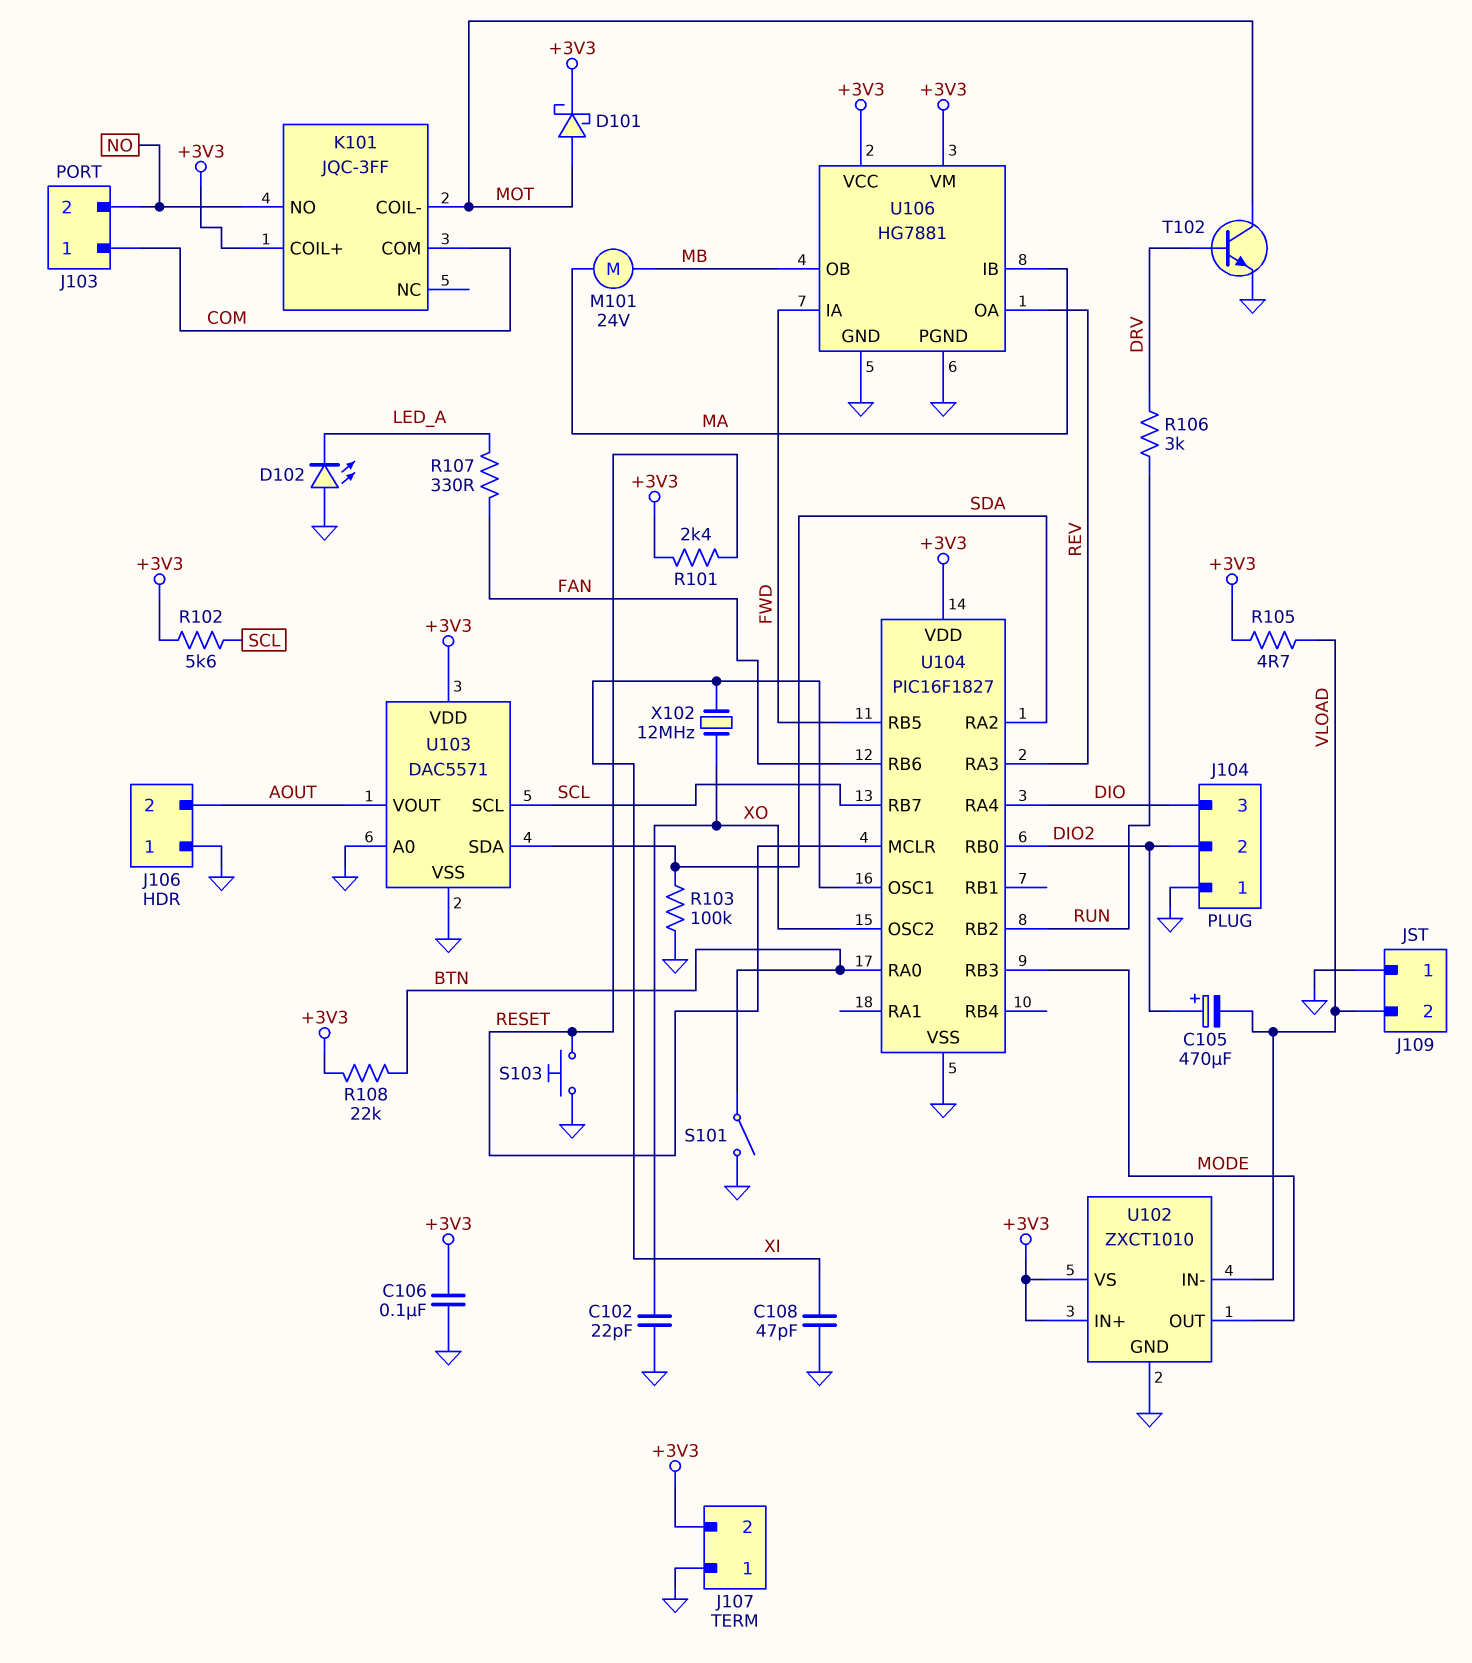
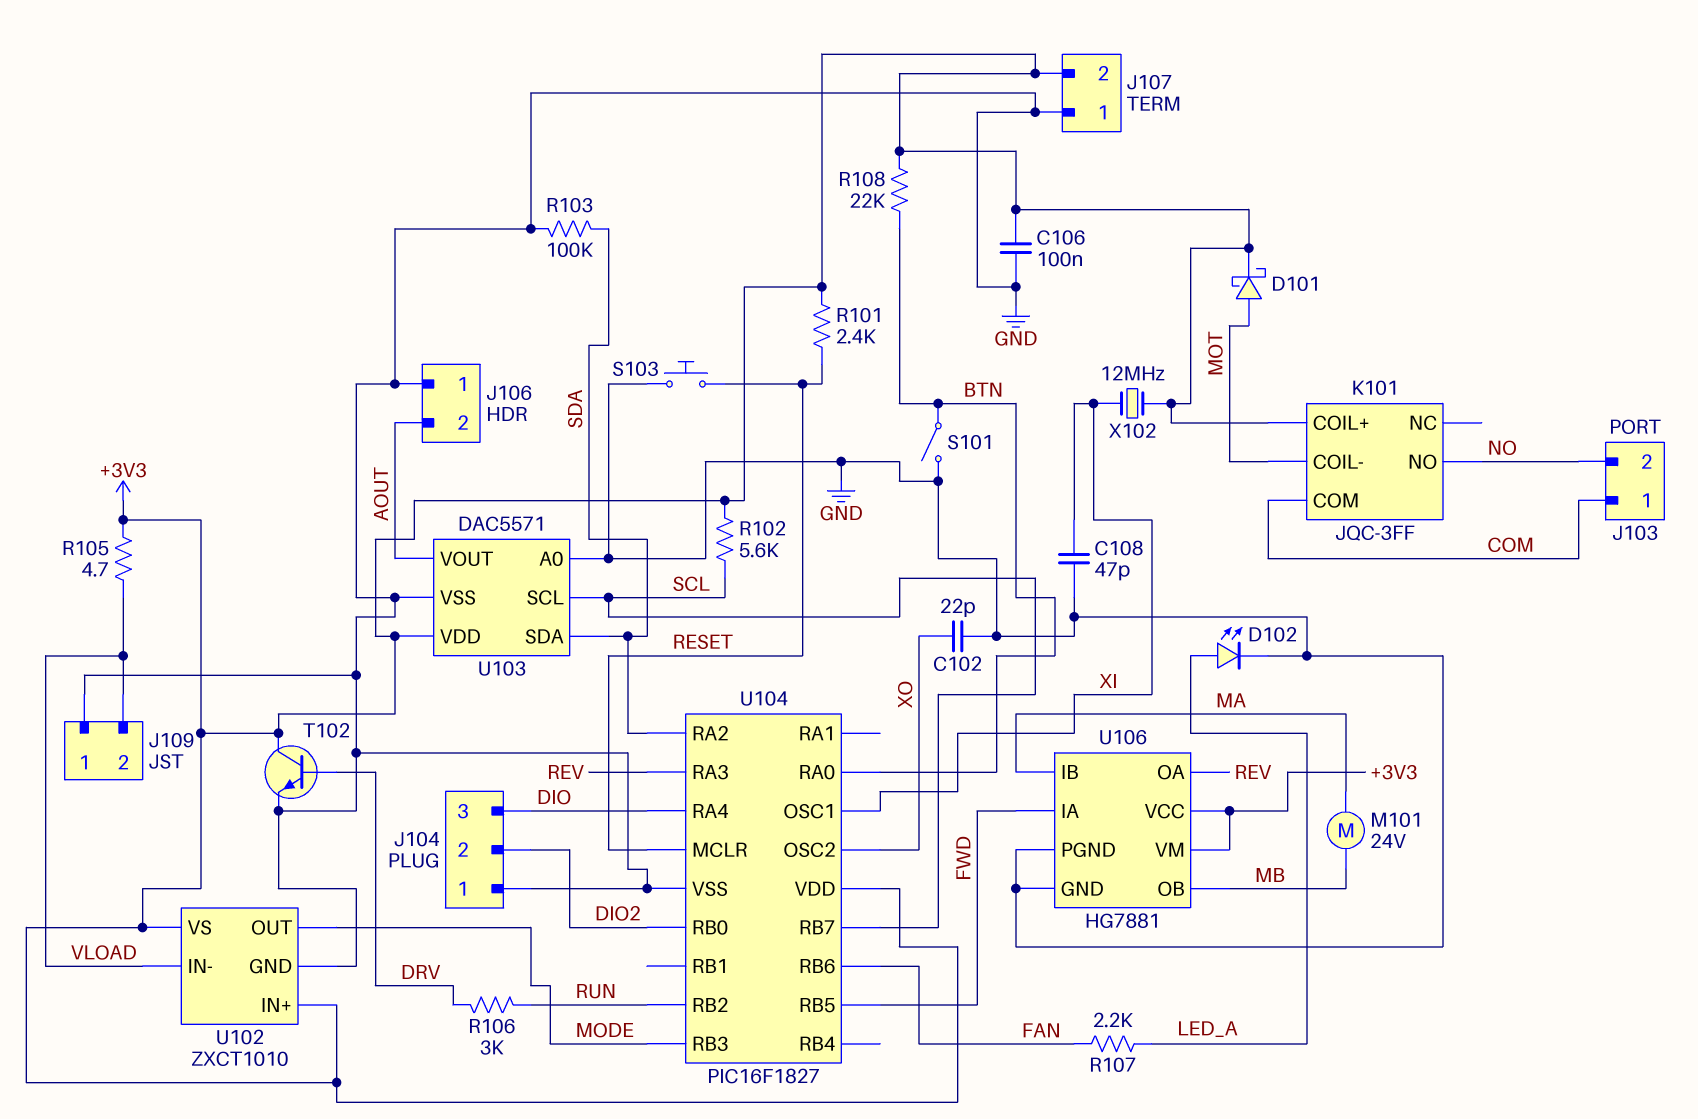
C105: 470uF (plus DIO2, minus VLOAD) -> none
D102: LED (A GND, K LED_A) -> LED (A LED_A, K GND)
R107: 330 (FAN, LED_A) -> 2.2k (FAN, LED_A)
T102: NPN (B DRV, C MOT, E GND) -> NPN (B DRV, C +3V3, E GND)
X102: 12MHz (XI, XO) -> 12MHz (+3V3, XI)

